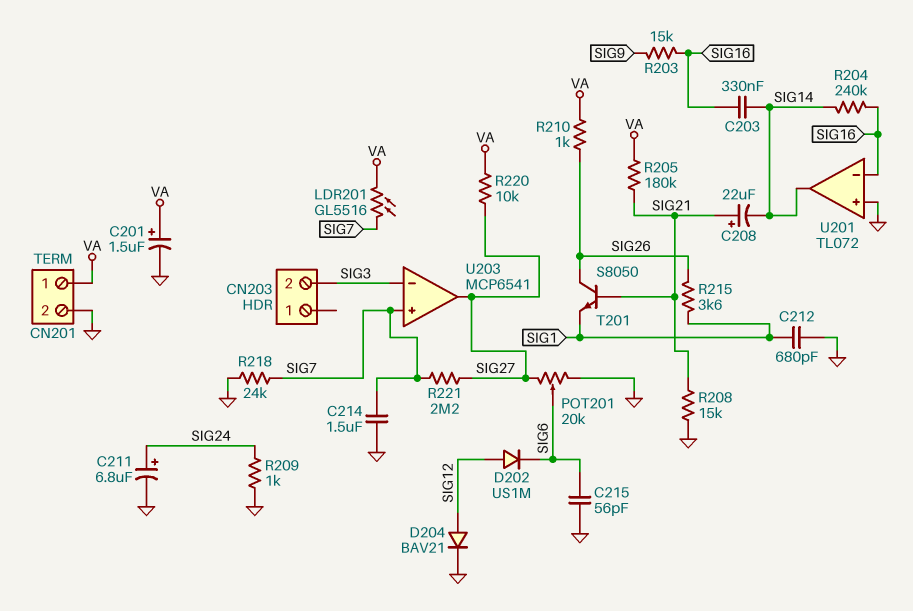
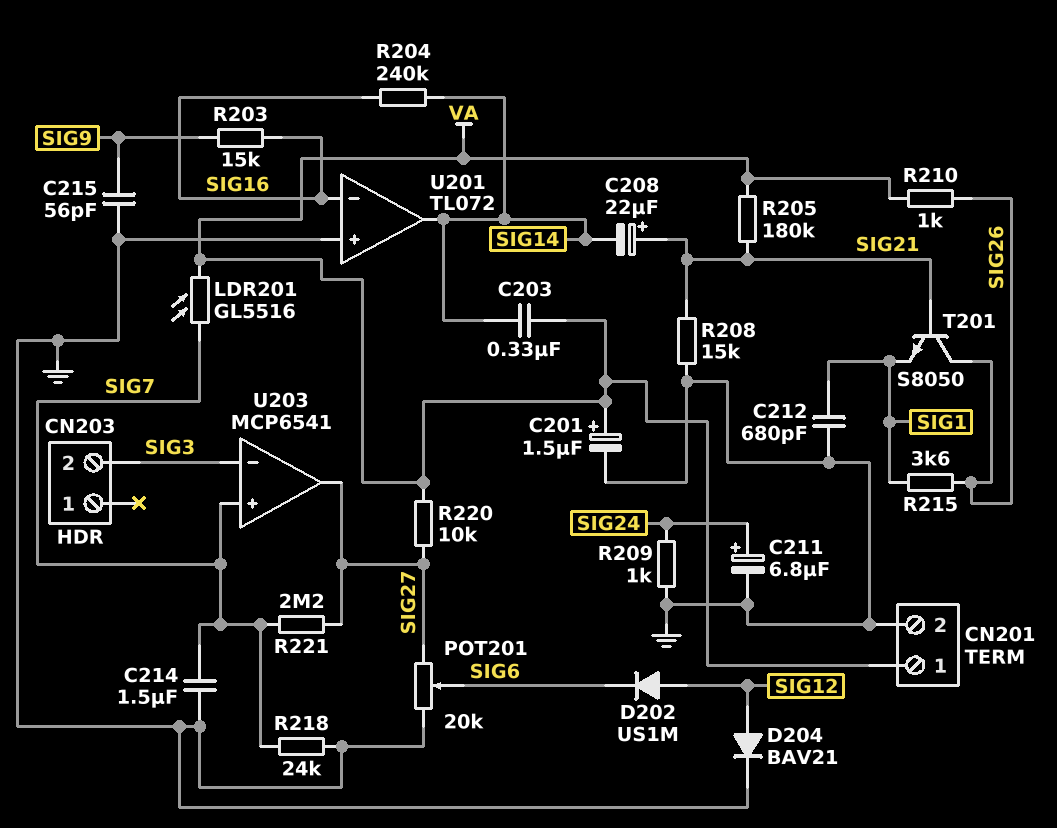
C203: 330nF (SIG14, SIG16) -> 330nF (SIG14, VA)
C215: 56pF (GND, SIG6) -> 56pF (GND, SIG9)

